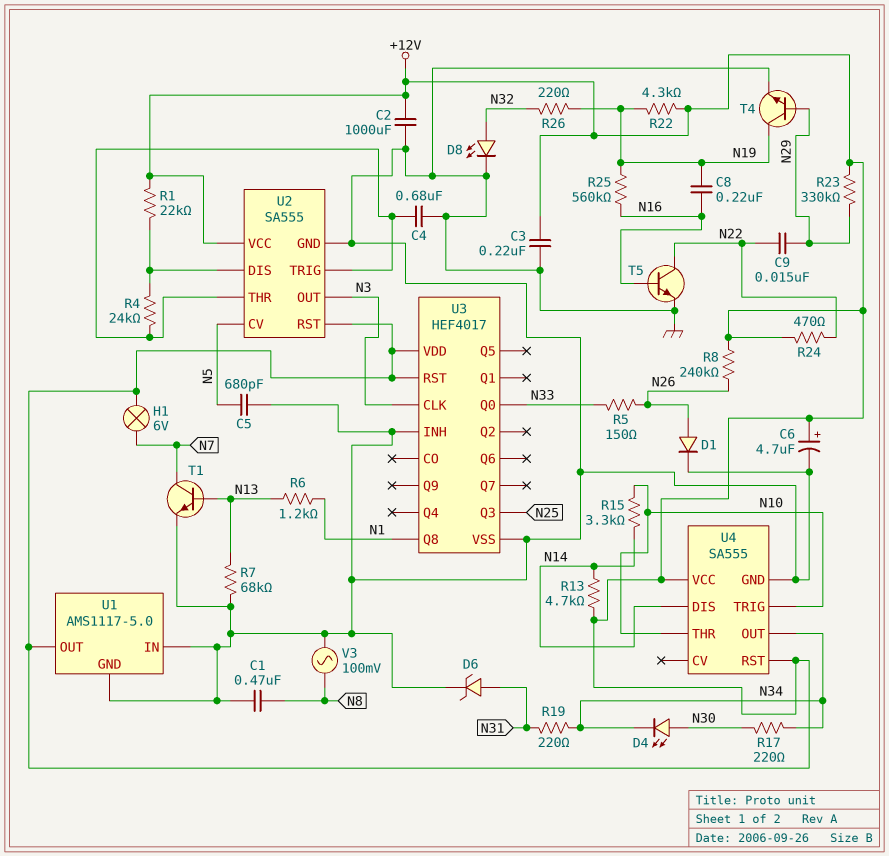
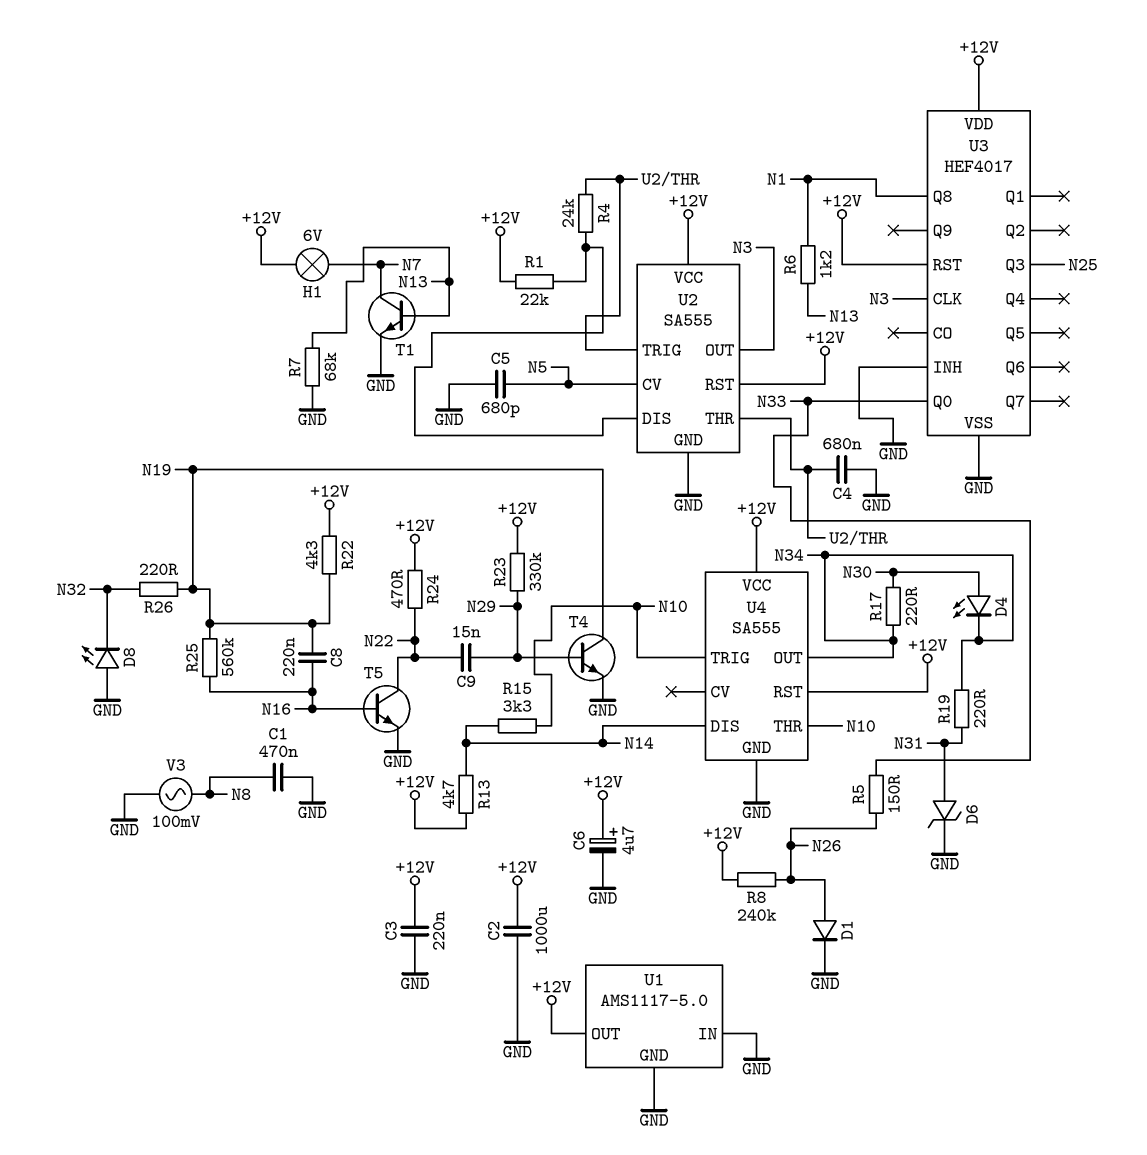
D8: LED (A N32, K GND) -> LED (A GND, K N32)

